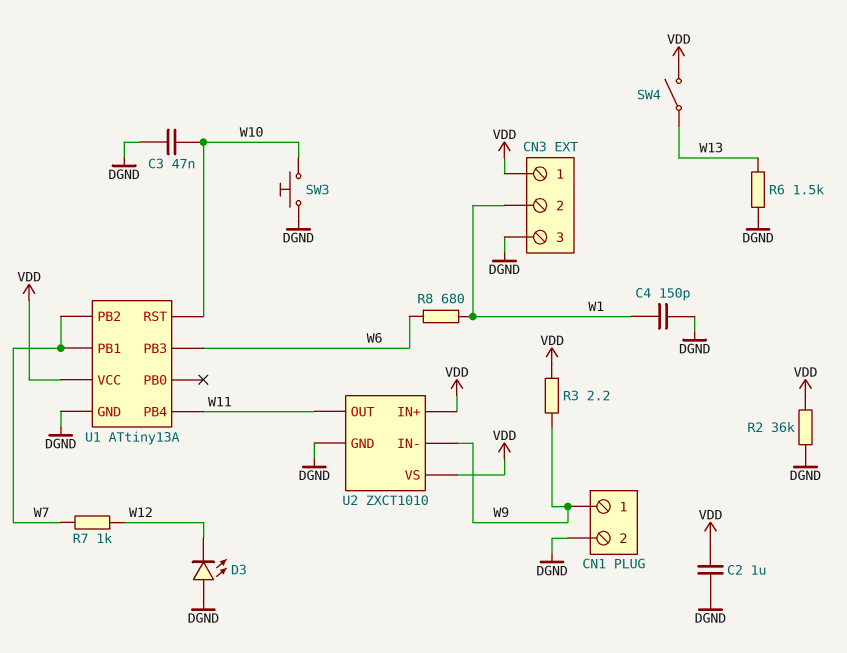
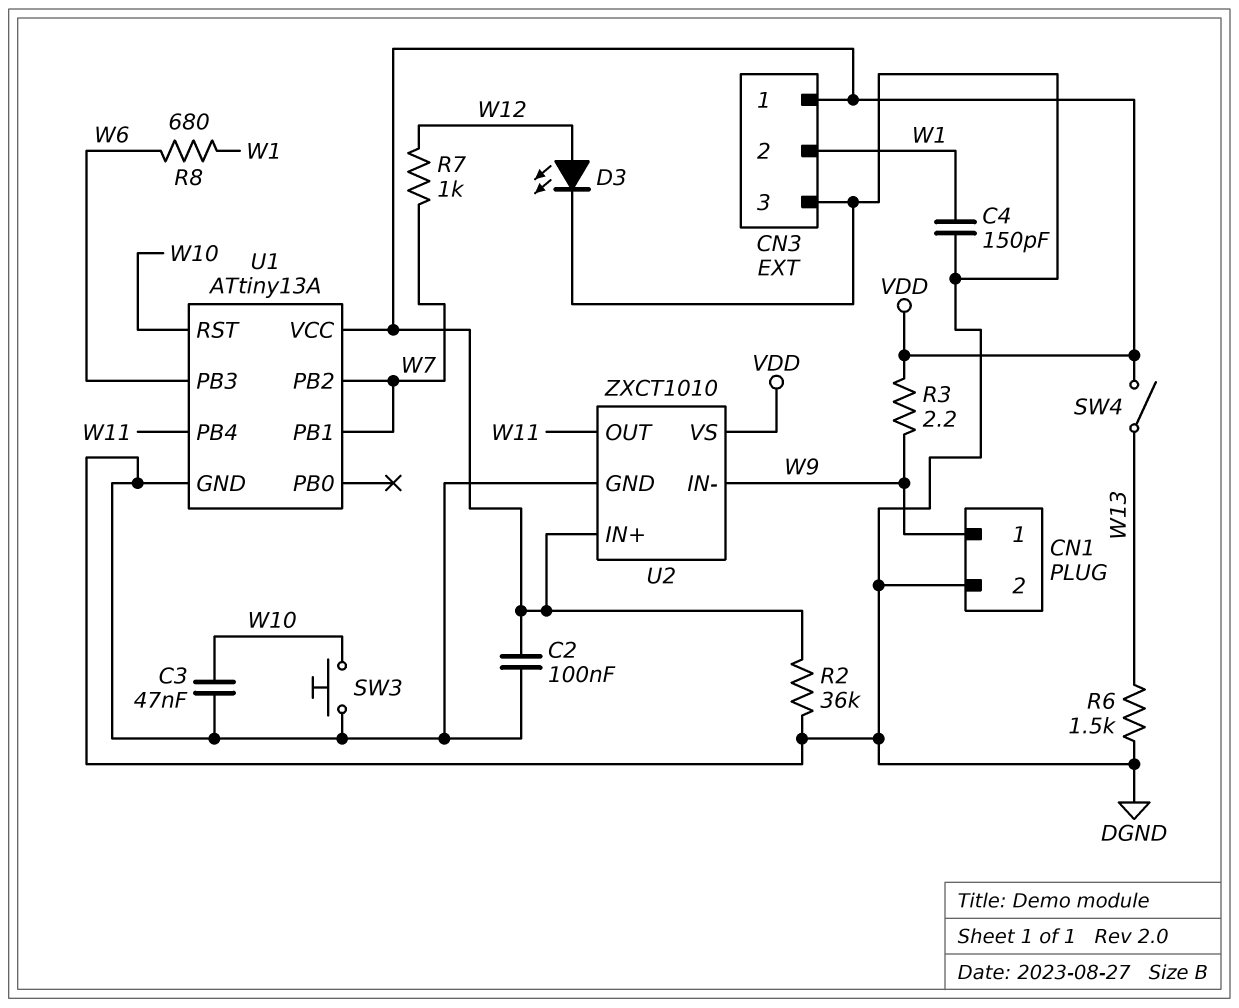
C2: 1uF (DGND, VDD) -> 100nF (DGND, VDD)
D3: LED (A DGND, K W12) -> LED (A W12, K DGND)

